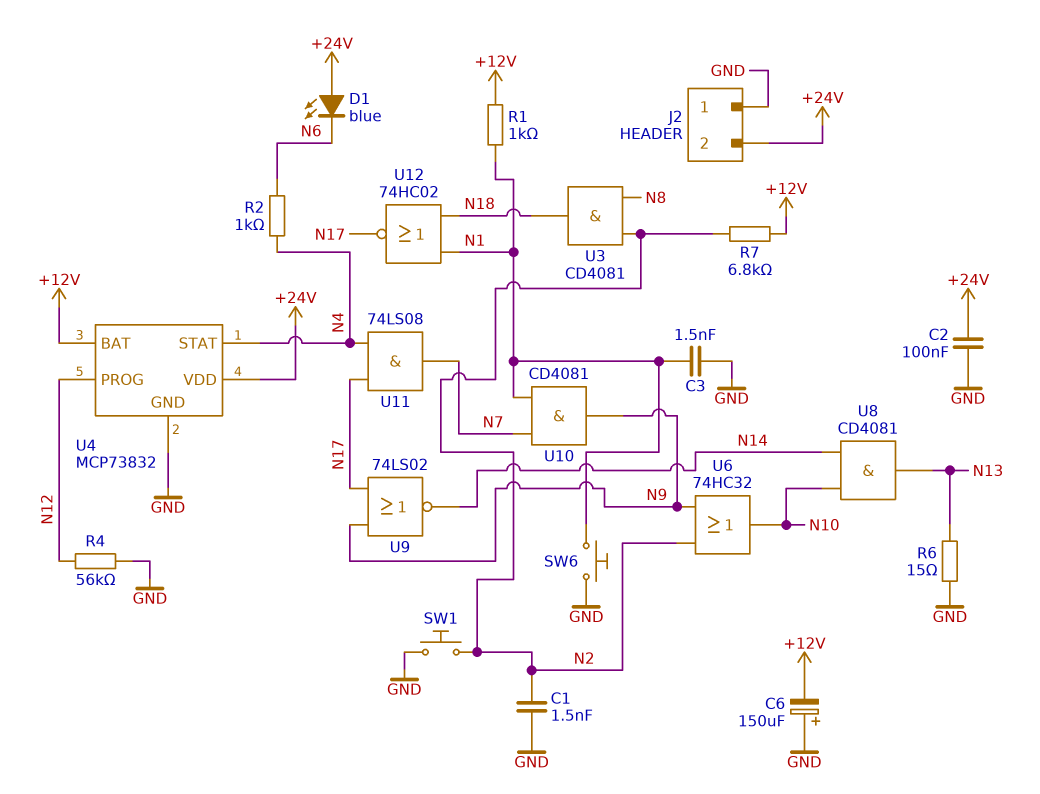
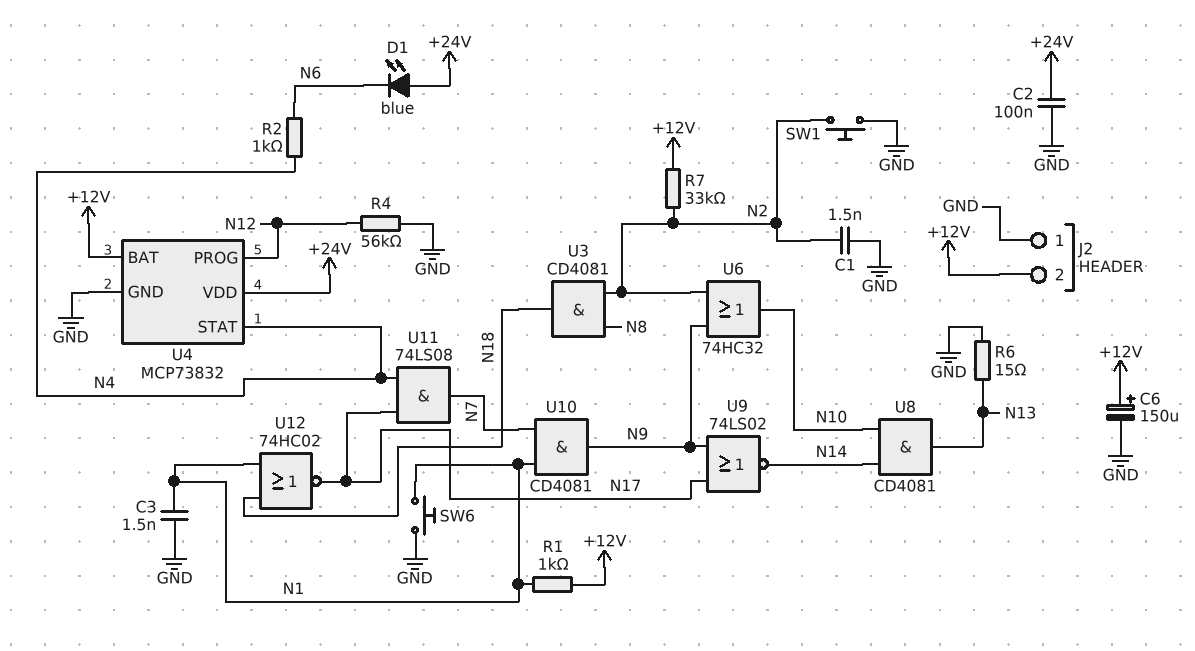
C6: 150uF (plus GND, minus +12V) -> 150uF (plus +12V, minus GND)
J2 pin 2: +24V -> +12V
R7: 6.8k (+12V, N2) -> 33k (+12V, N2)

